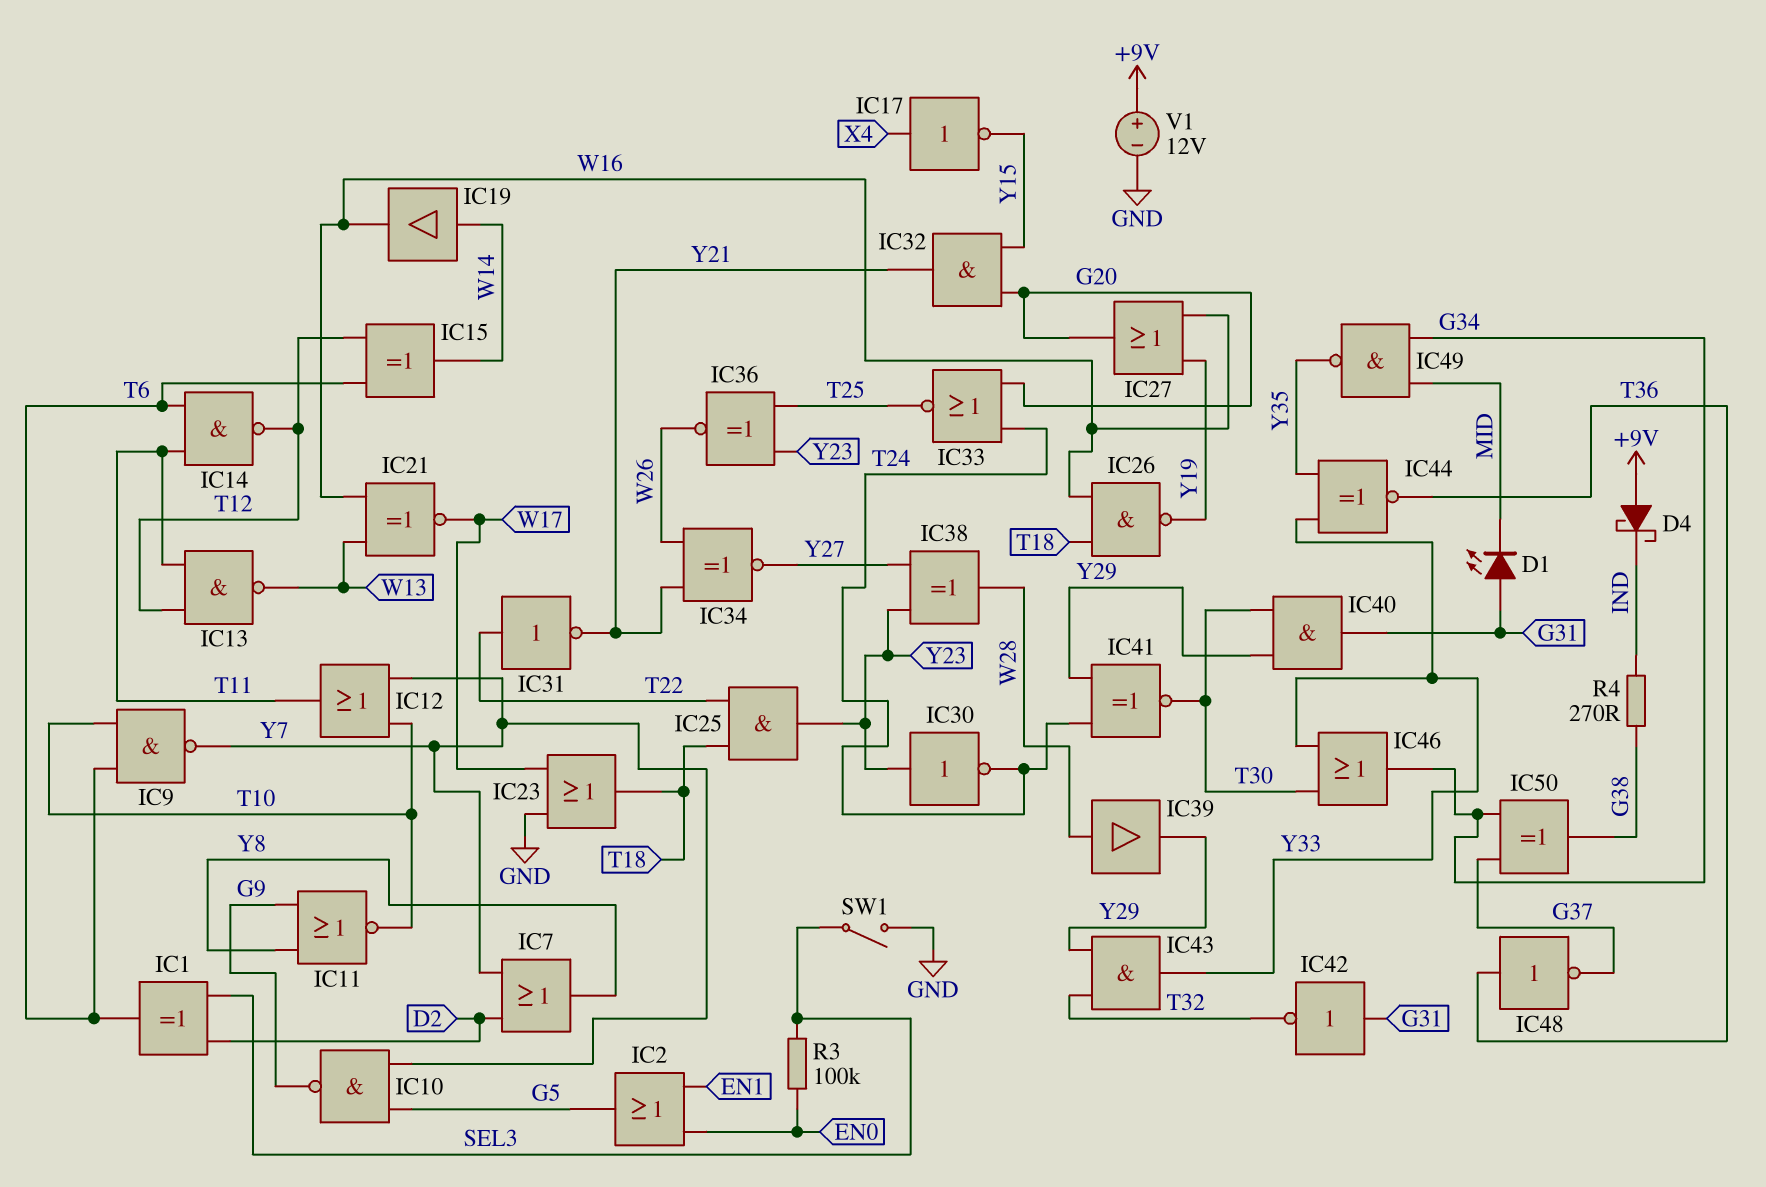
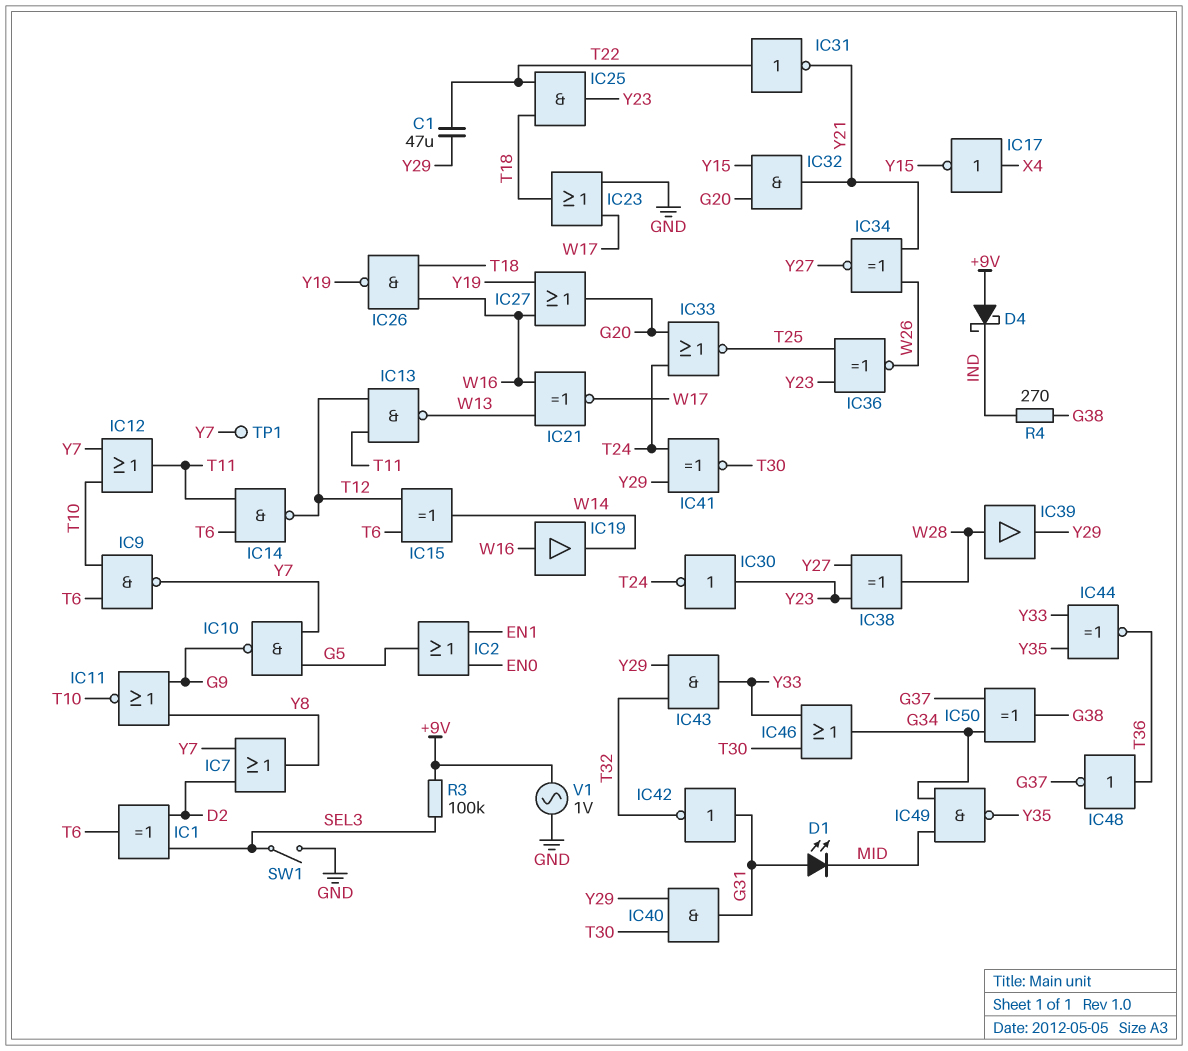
C1: none -> 47uF (T22, Y29)
IC19: buffer (in W14, out W16) -> buffer (in W16, out W14)
R3: 100k (EN0, SEL3) -> 100k (+9V, SEL3)
TP1: none -> test point (Y7)
V1: 12V (plus +9V, minus GND) -> AC 1V (+9V, GND)

